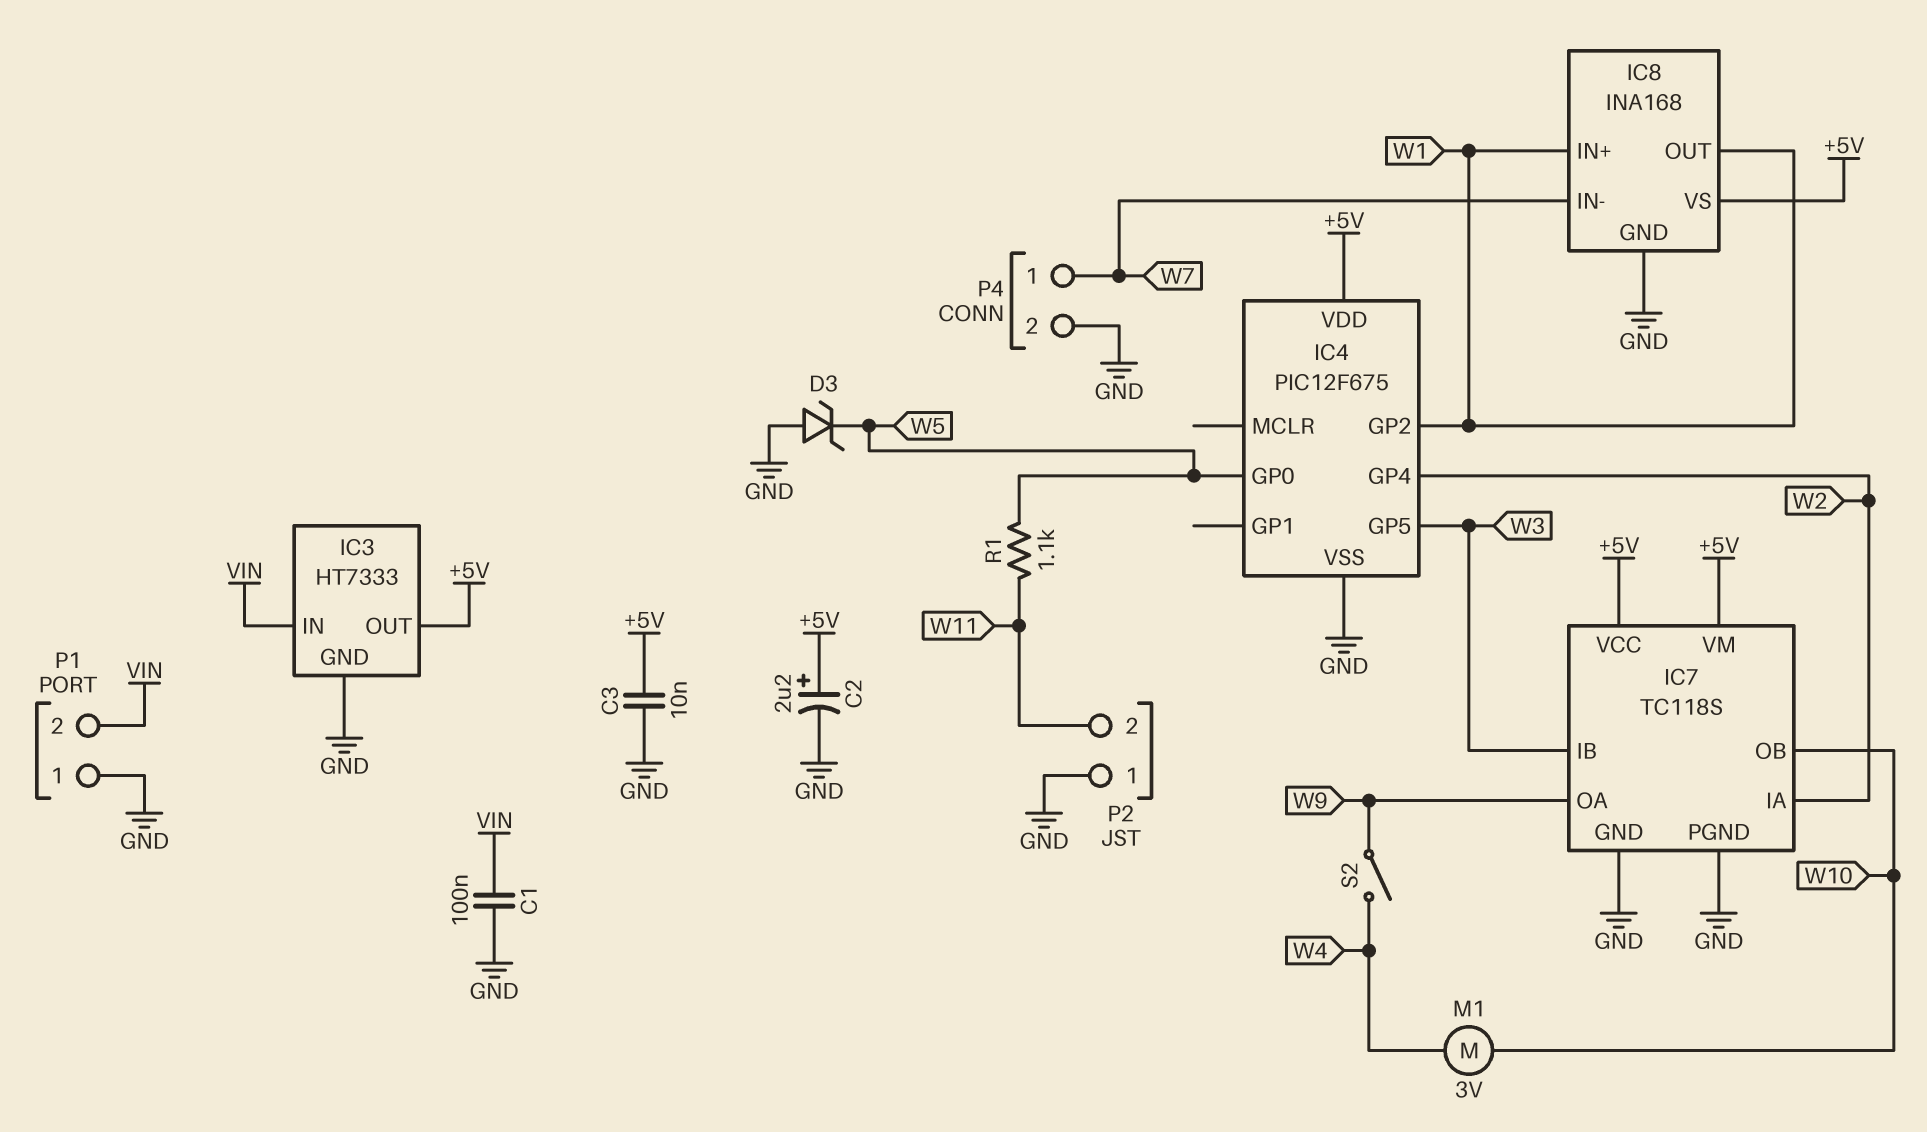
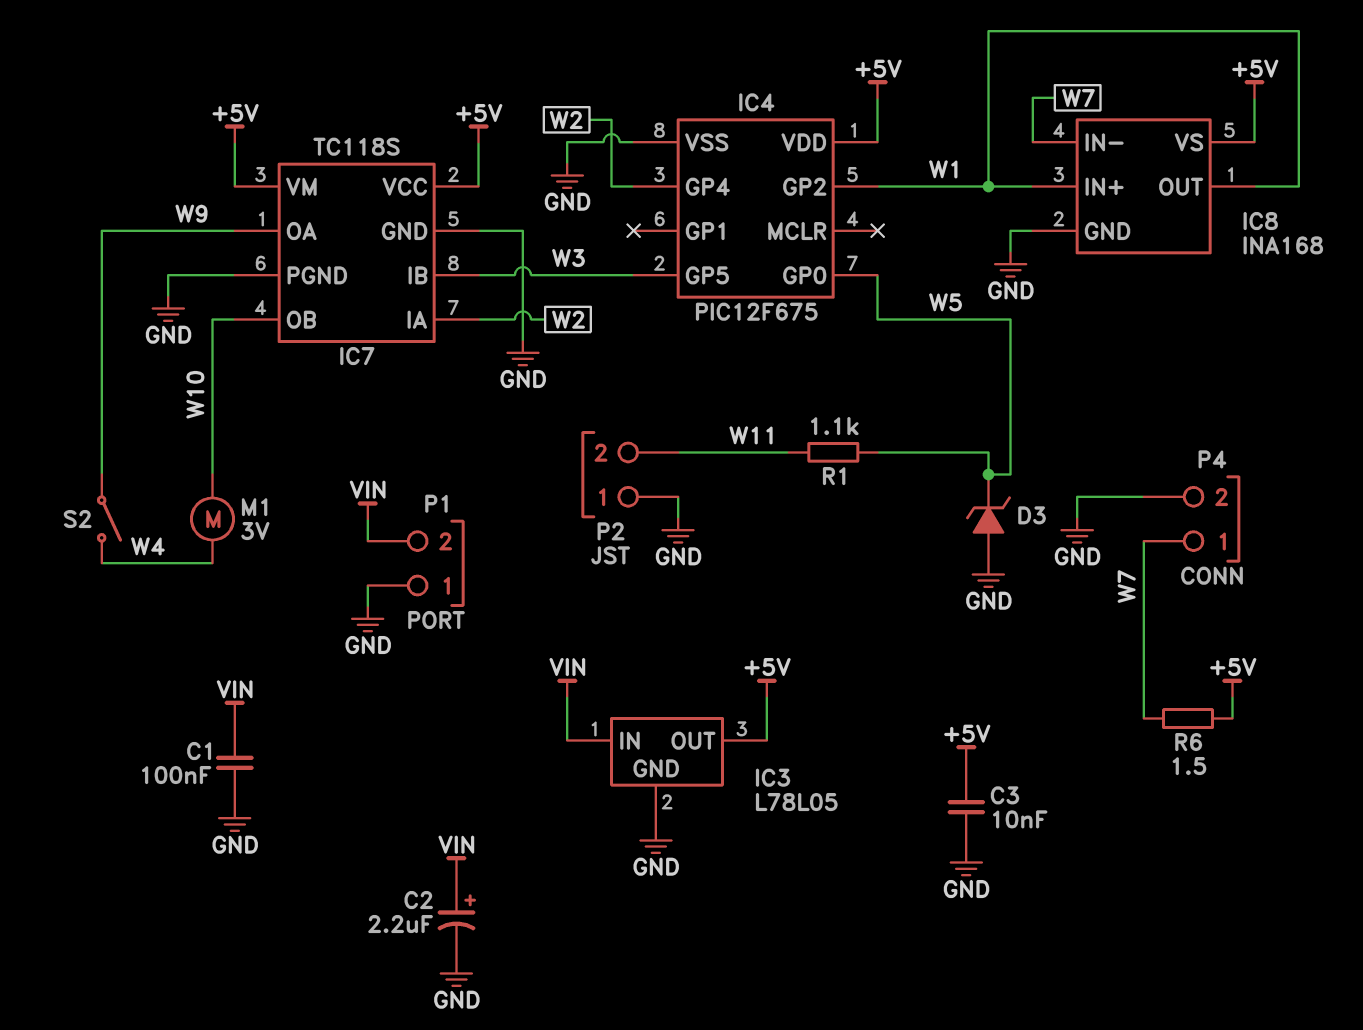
C2: 2.2uF (plus +5V, minus GND) -> 2.2uF (plus VIN, minus GND)
IC3: HT7333 -> L78L05
R6: none -> 1.5 (+5V, W7)

